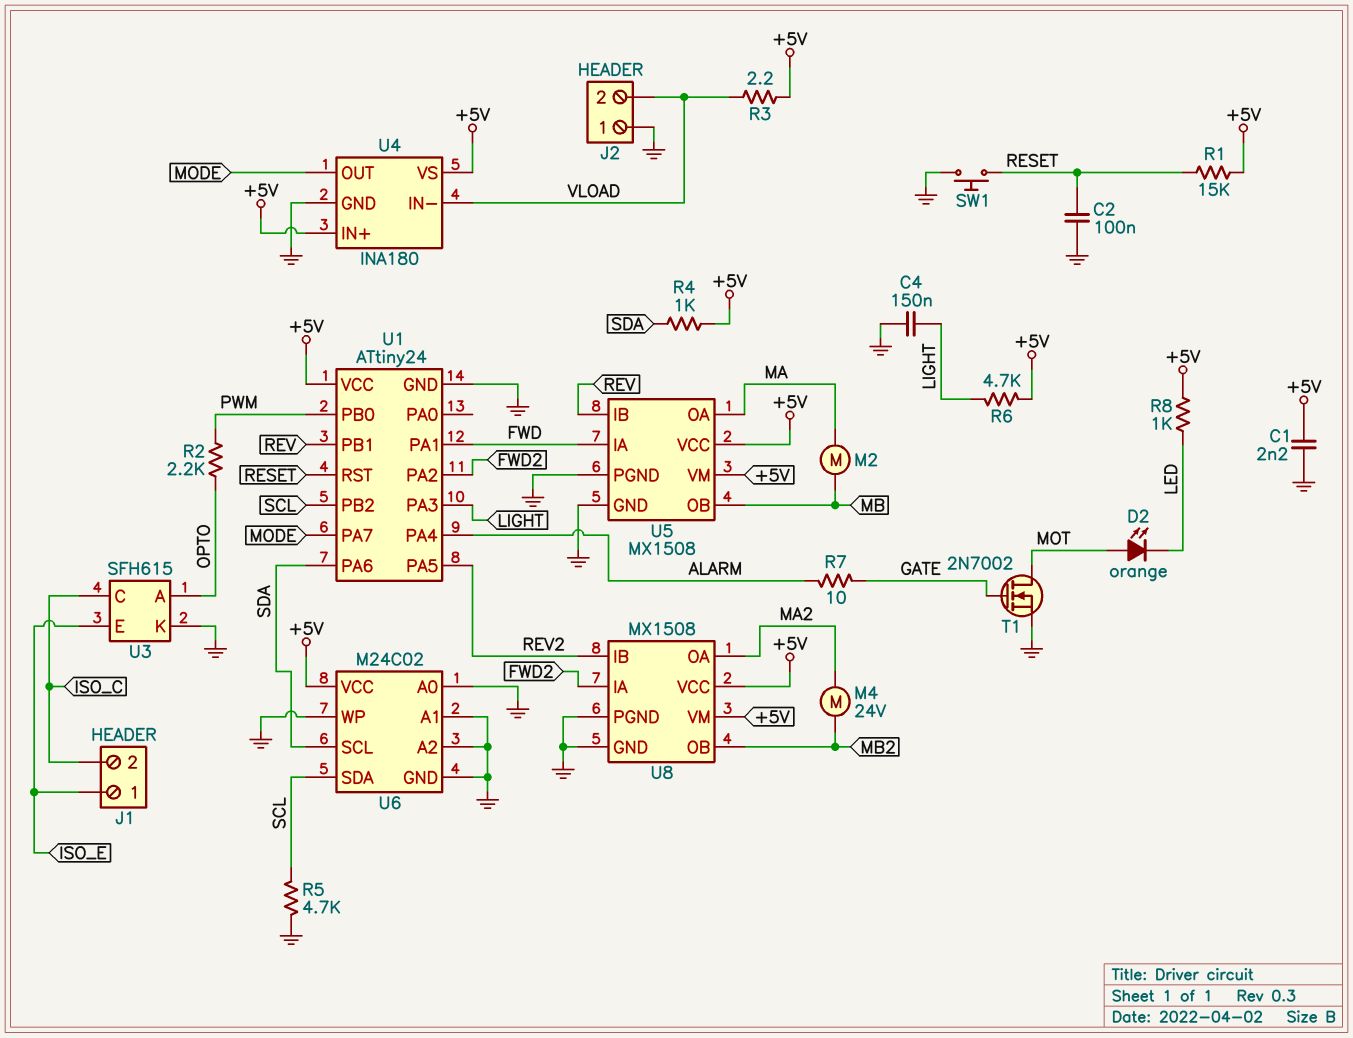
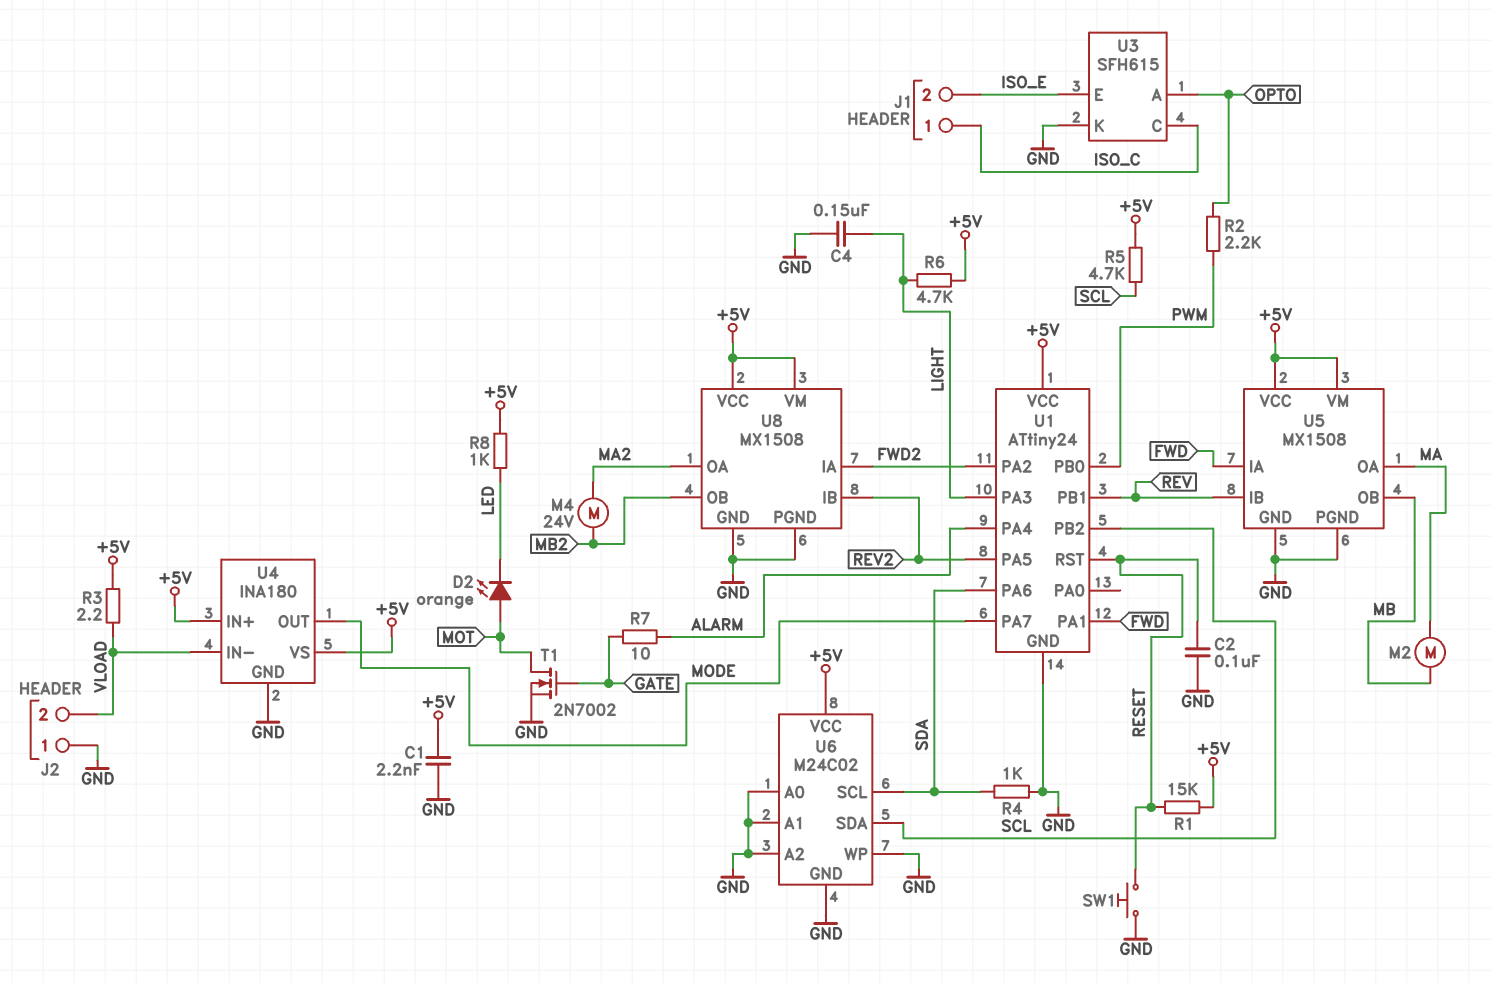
J1 pin 1: ISO_E -> ISO_C
J1 pin 2: ISO_C -> ISO_E
R4: 1k (+5V, SDA) -> 1k (GND, SDA)
R5: 4.7k (GND, SCL) -> 4.7k (+5V, SCL)

